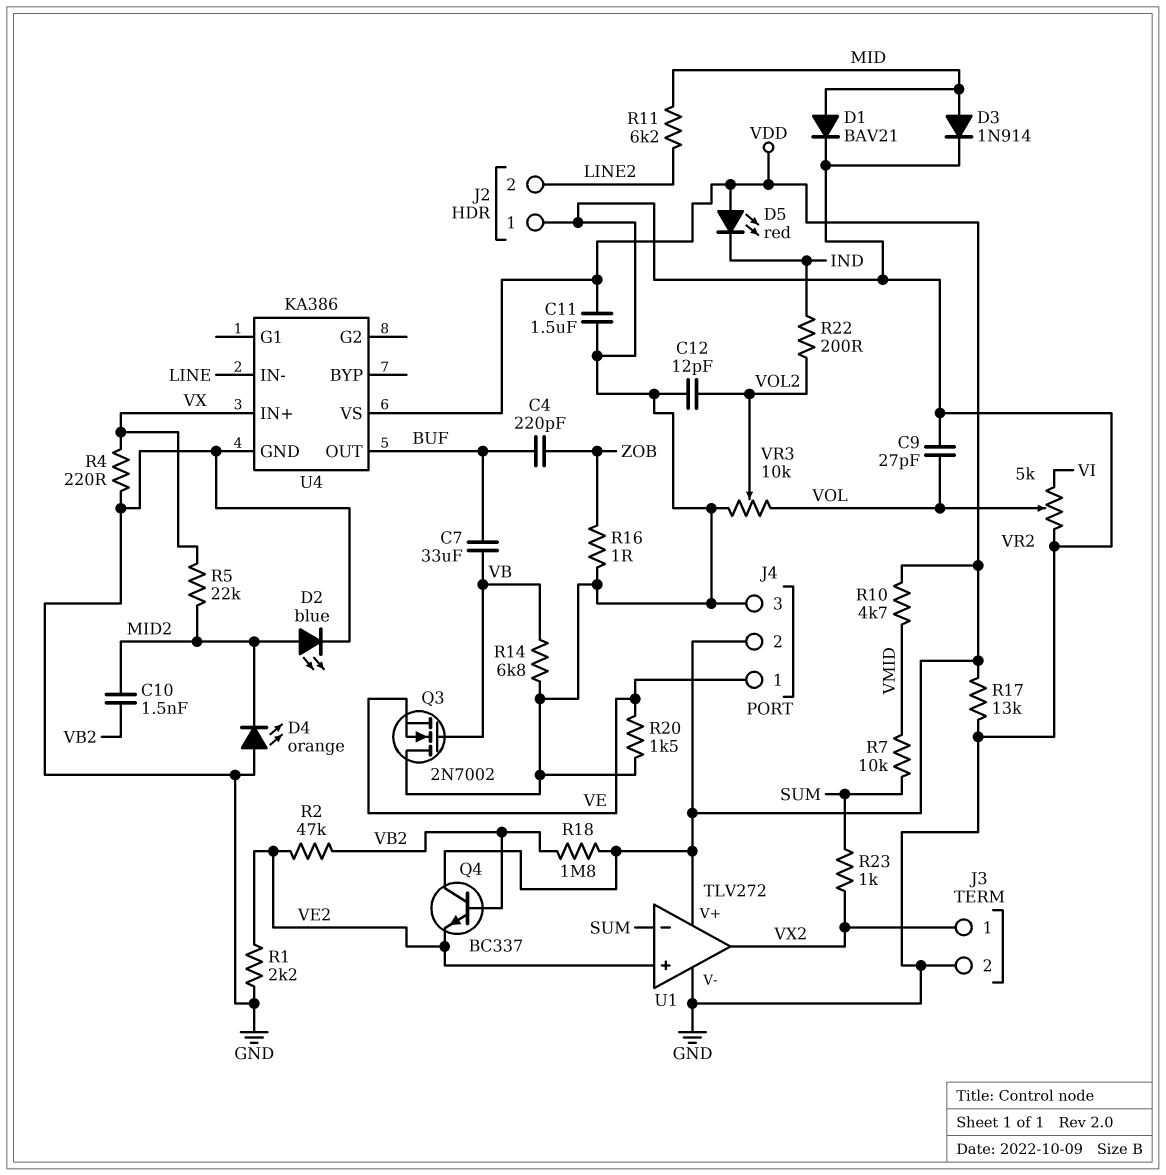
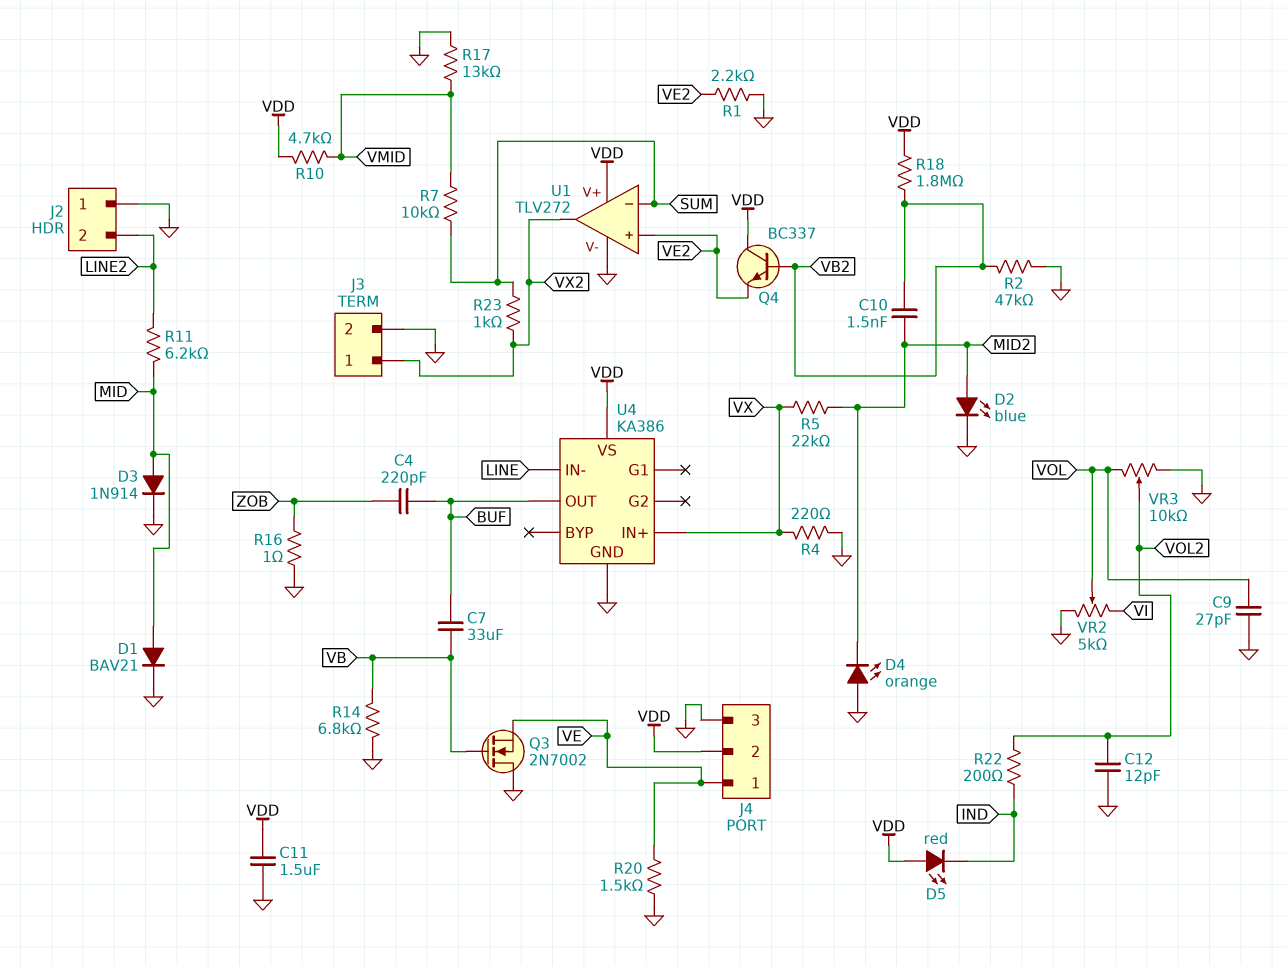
R2: 47k (VB2, VE2) -> 47k (GND, VB2)
R17: 13k (GND, VDD) -> 13k (GND, VMID)

